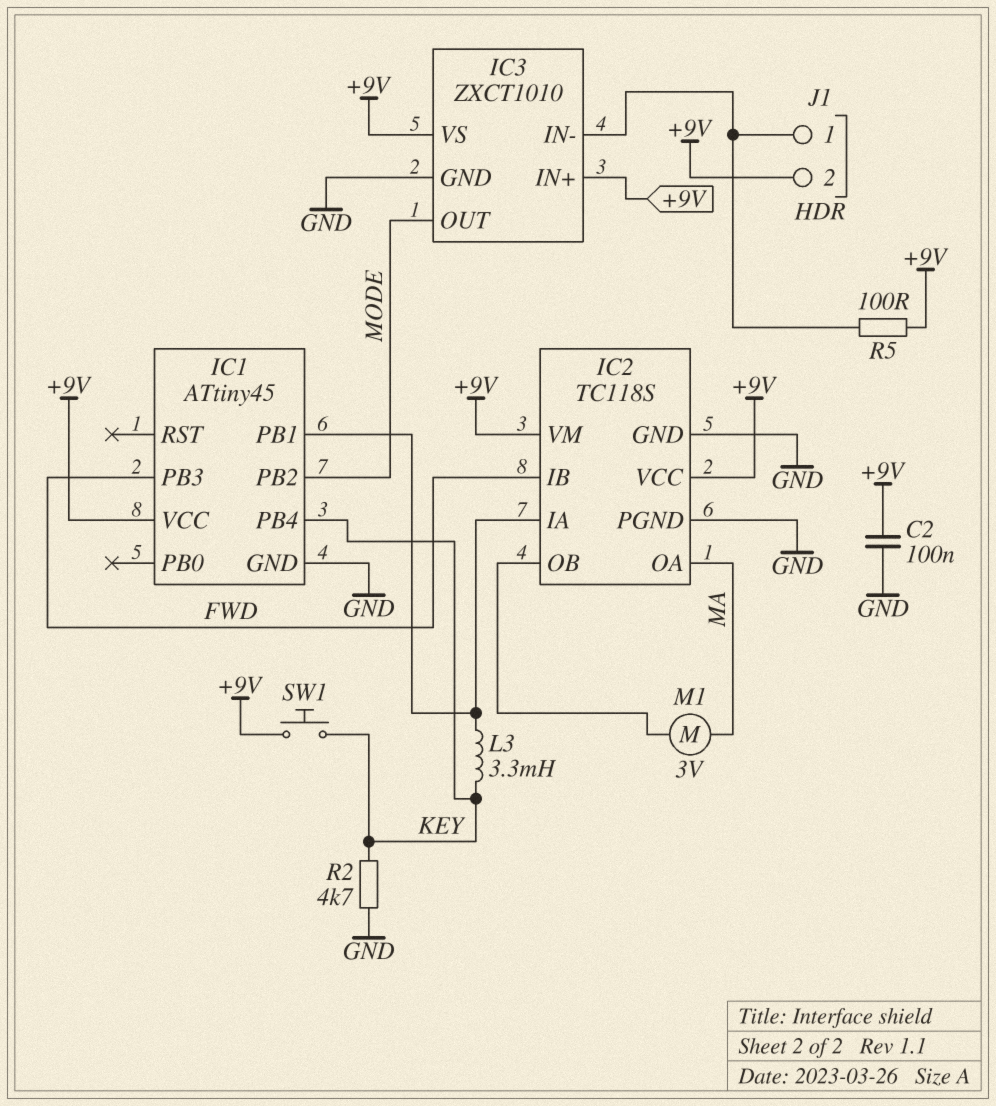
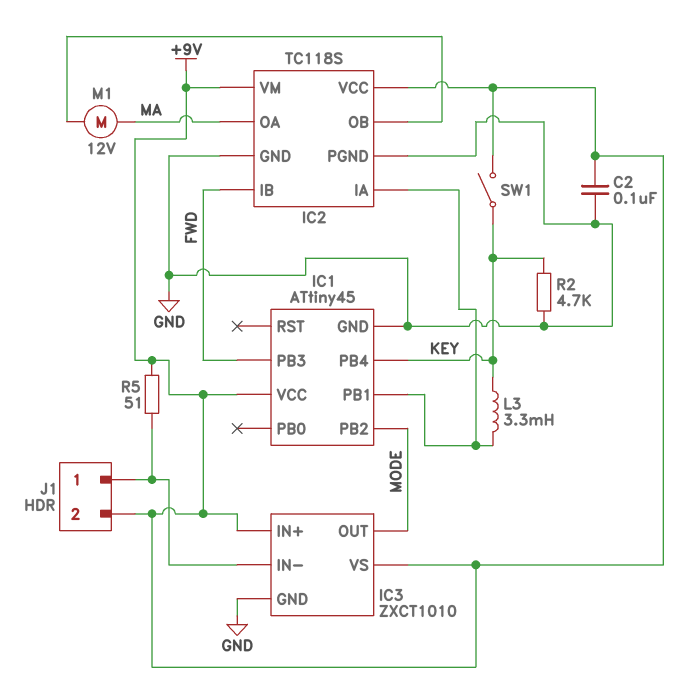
M1: motor 3V (IC2/OB, MA) -> motor 12V (IC2/OB, MA)
R5: 100 (+9V, IC3/IN-) -> 51 (+9V, IC3/IN-)
SW1: button (+9V, KEY) -> switch (+9V, KEY)

